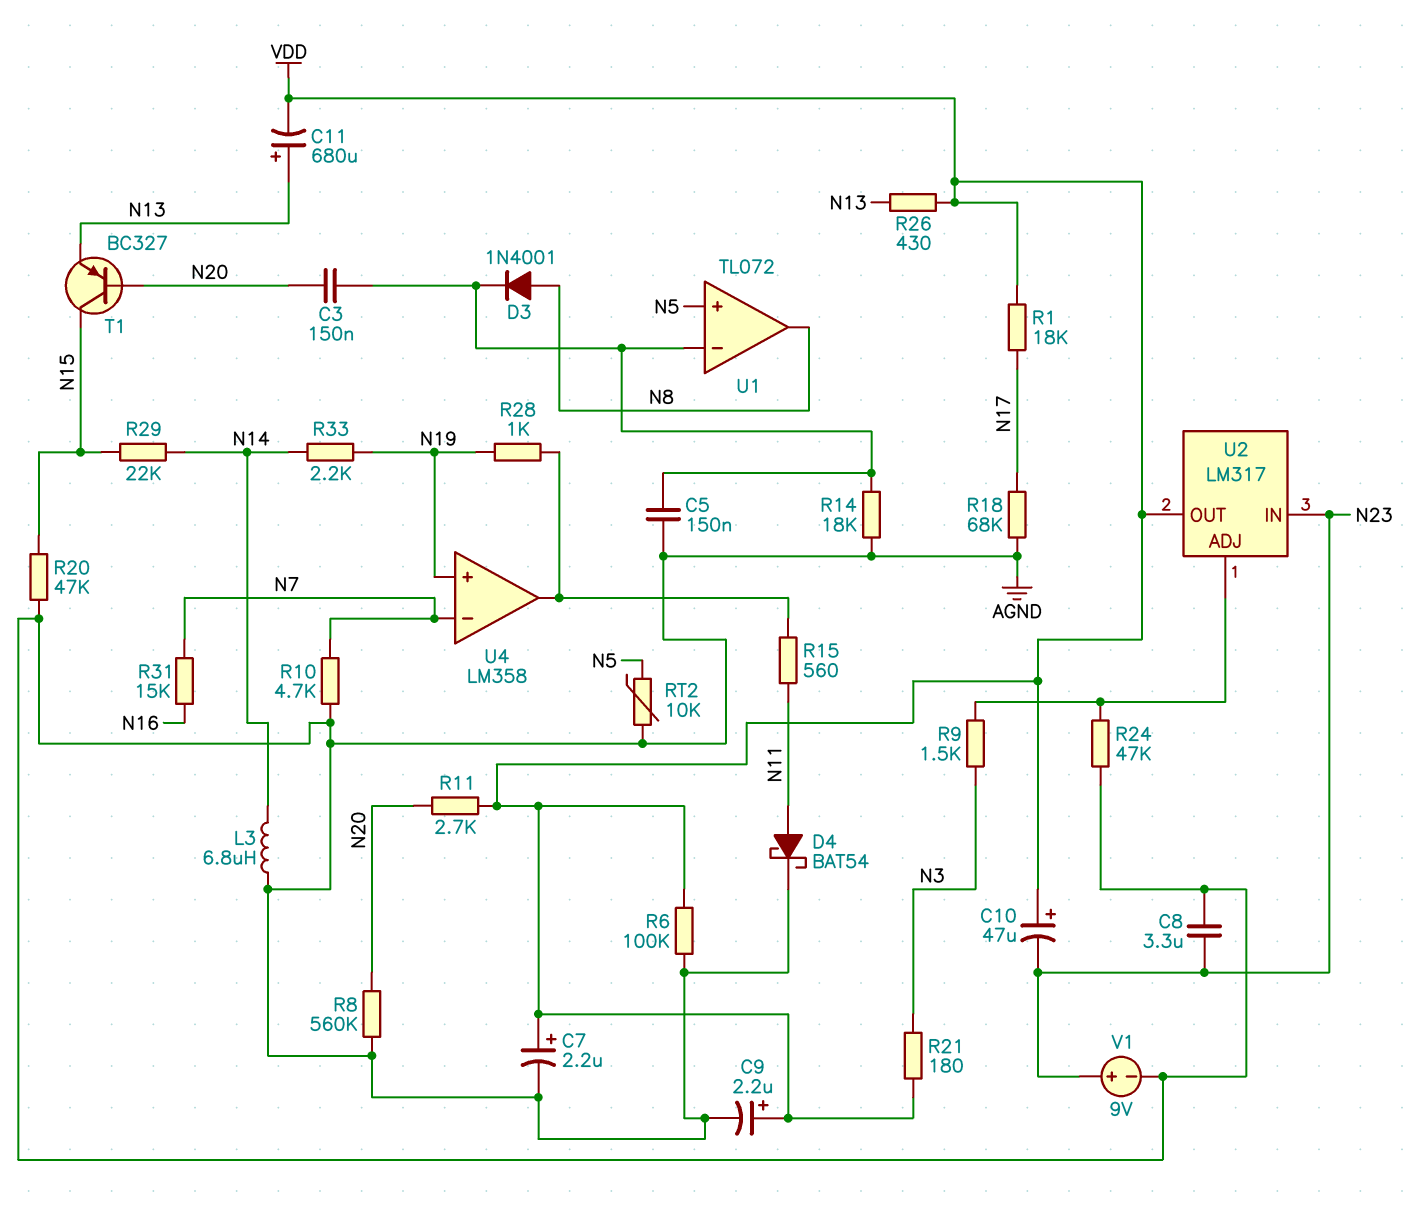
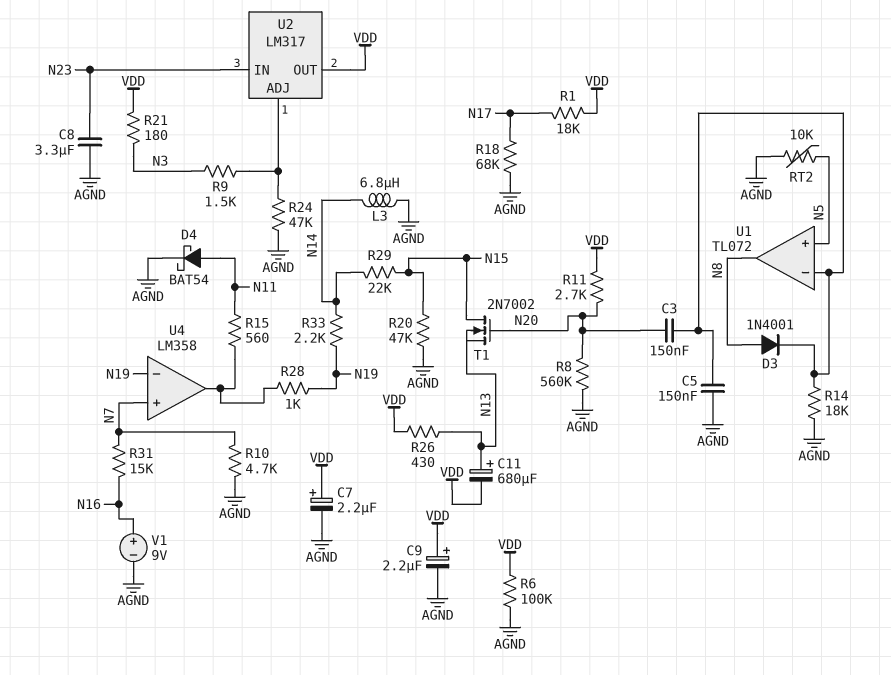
C10: 47uF (plus VDD, minus N23) -> none
T1: PNP BC327 (B N20, C N15, E N13) -> NMOS 2N7002 (G N20, D N15, S N13)
U4 pin in+: N19 -> N7
U4 pin in-: N7 -> N19
V1: 9V (plus N23, minus AGND) -> 9V (plus N16, minus AGND)

